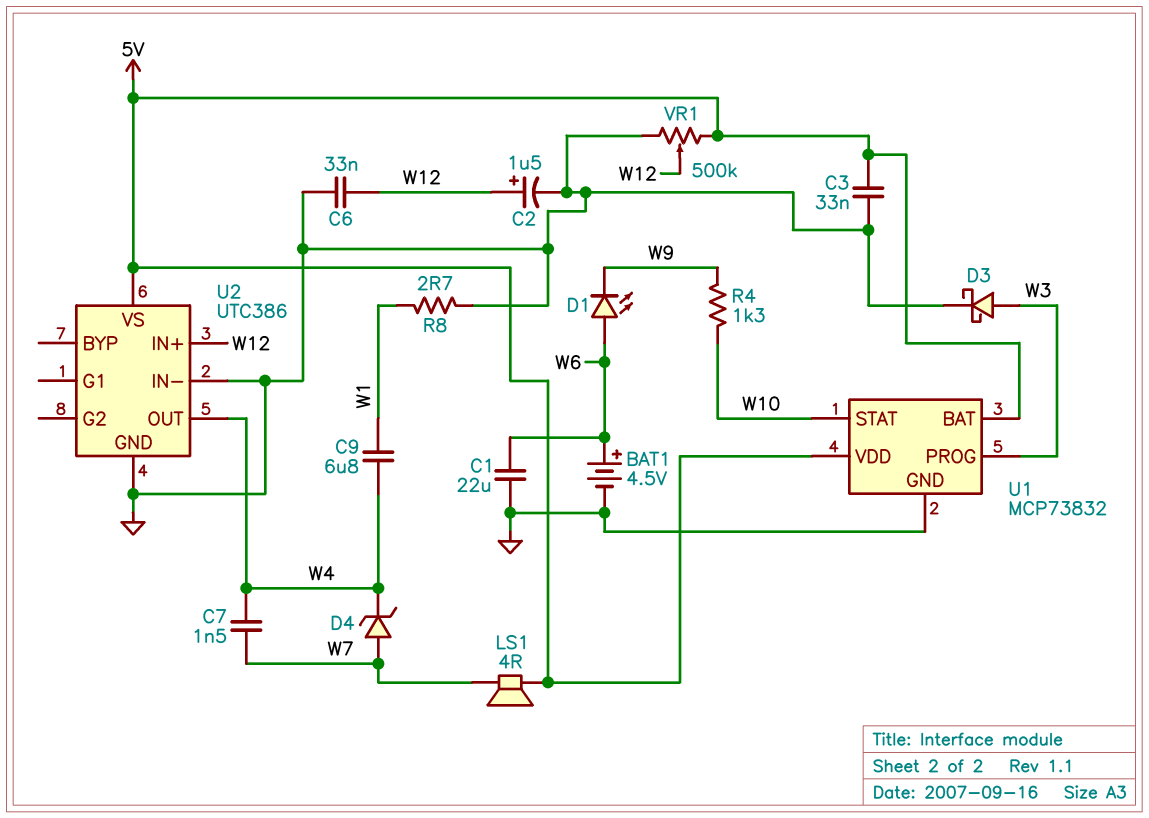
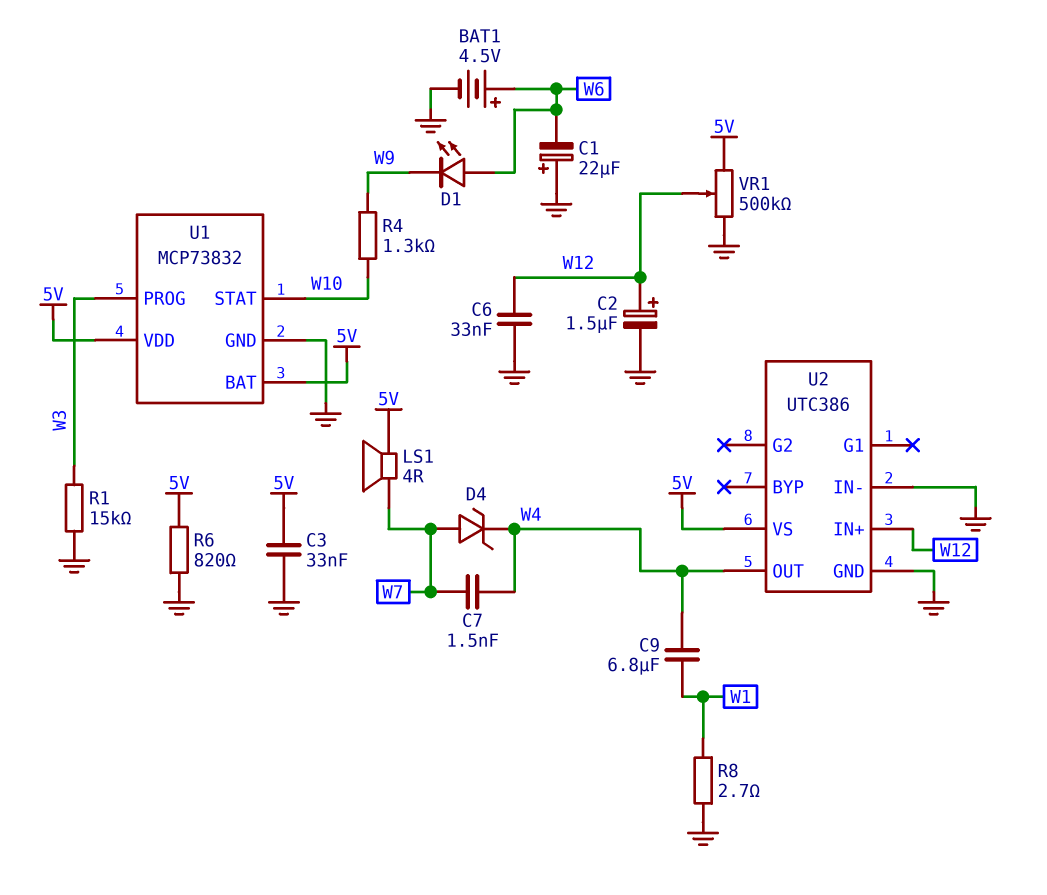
C1: 22uF (GND, W6) -> 22uF (plus GND, minus W6)
D3: schottky (A W3, K GND) -> none
R1: none -> 15k (GND, W3)
R6: none -> 820 (5V, GND)

